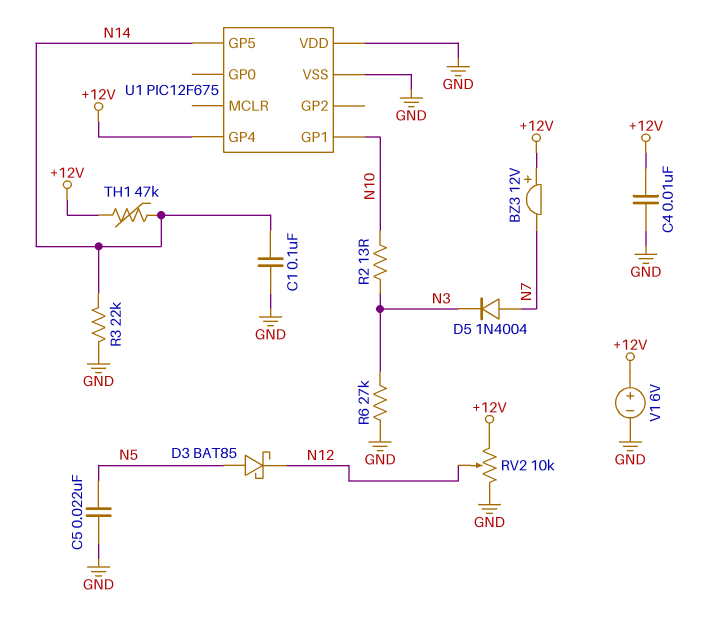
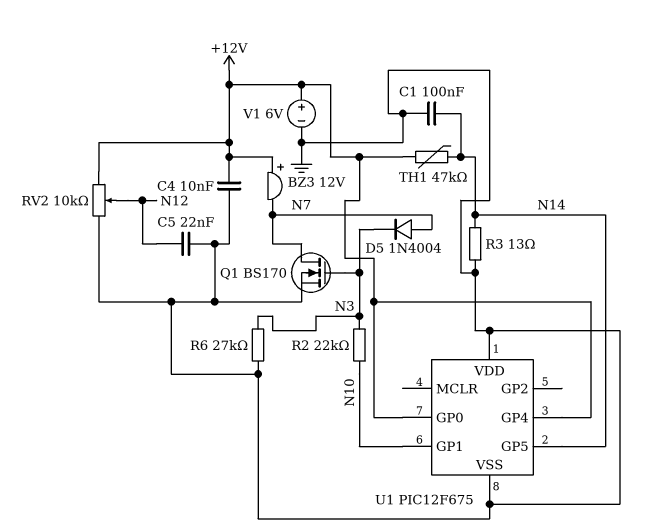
C5: 22nF (GND, N5) -> 22nF (GND, N12)
D3: schottky BAT85 (A N5, K N12) -> none
Q1: none -> NMOS BS170 (G N3, D N7, S GND)
R2: 13 (N3, N10) -> 22k (N3, N10)
R3: 22k (GND, N14) -> 13 (GND, N14)
U1 pin GP0: none -> +12V

